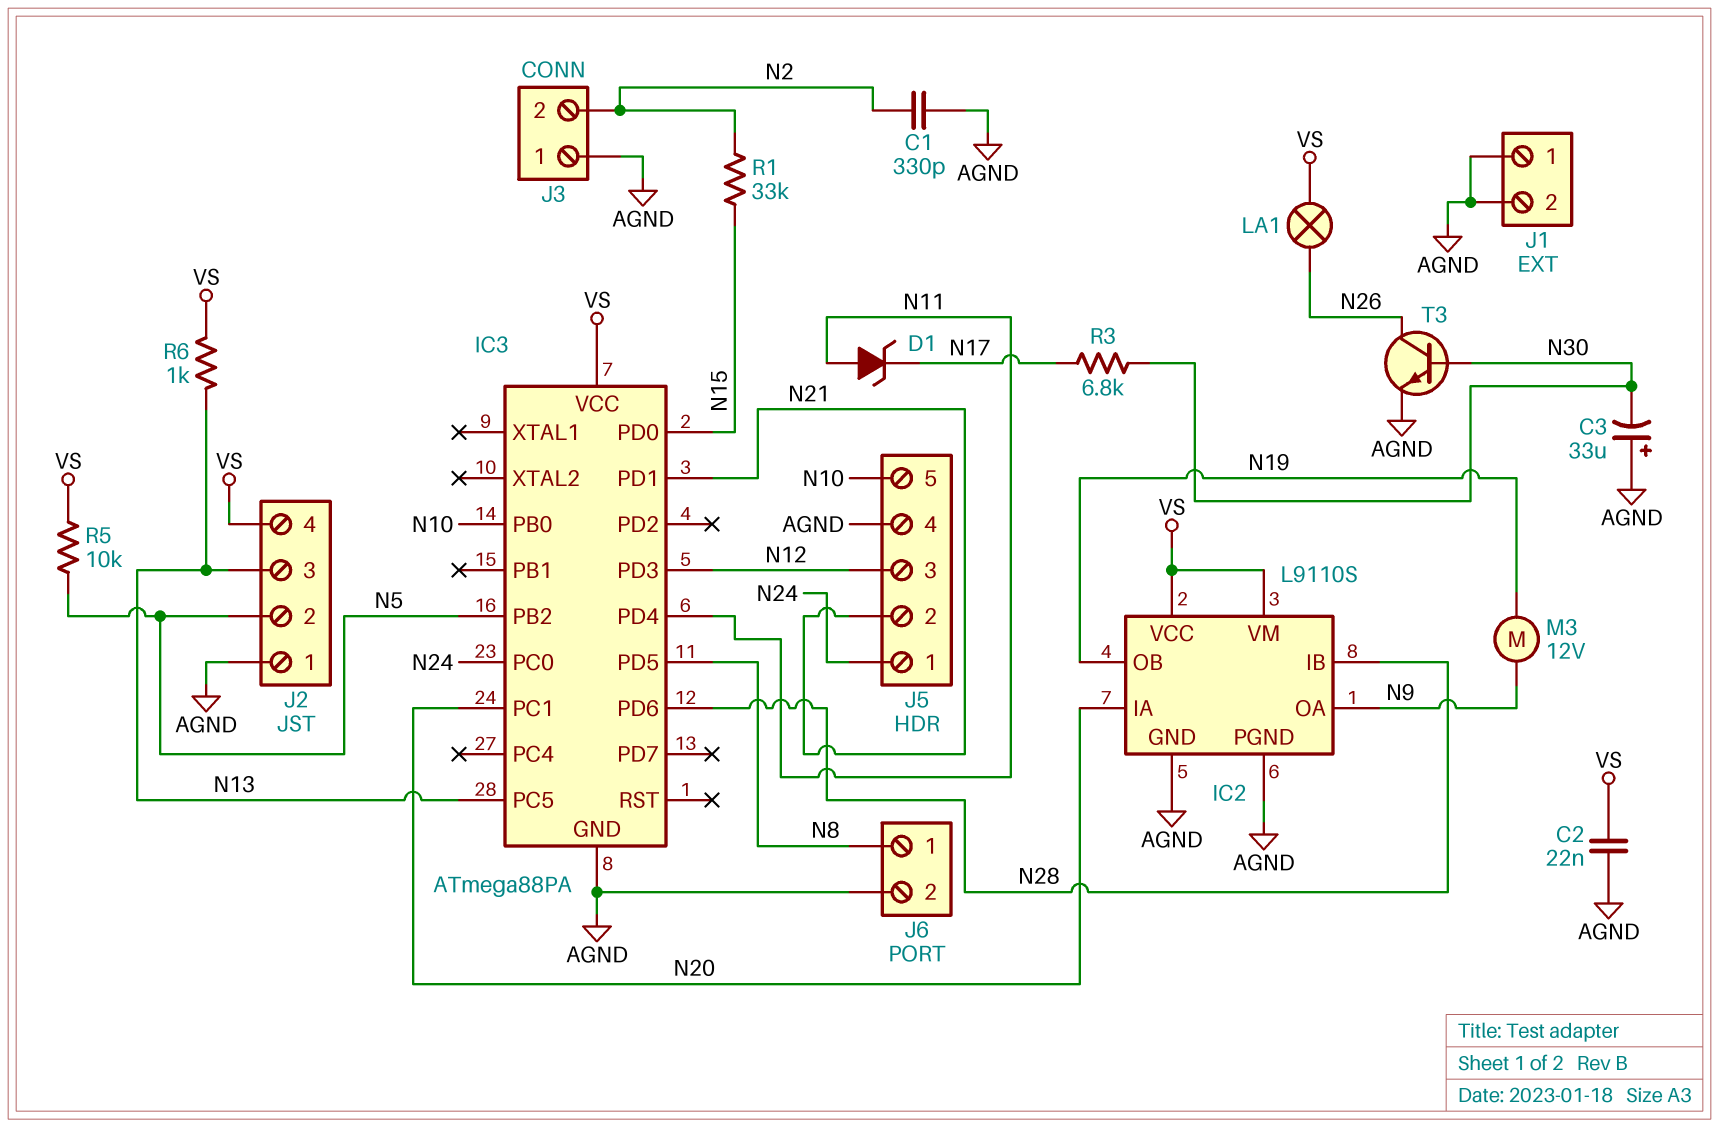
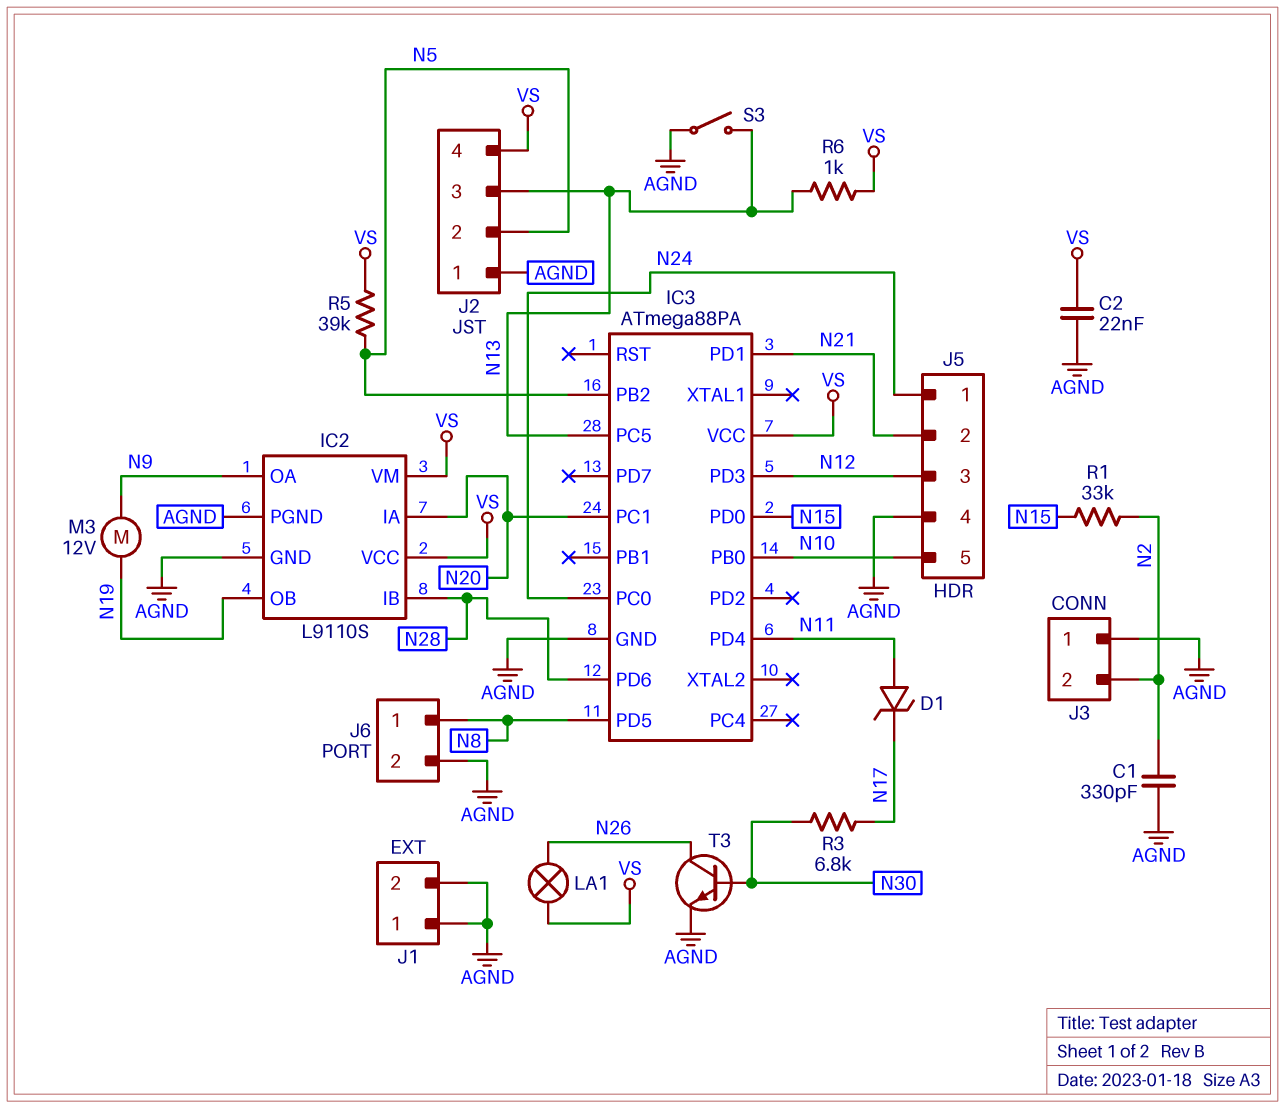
C3: 33uF (plus AGND, minus N30) -> none
R5: 10k (N5, VS) -> 39k (N5, VS)
S3: none -> switch (AGND, N13)

